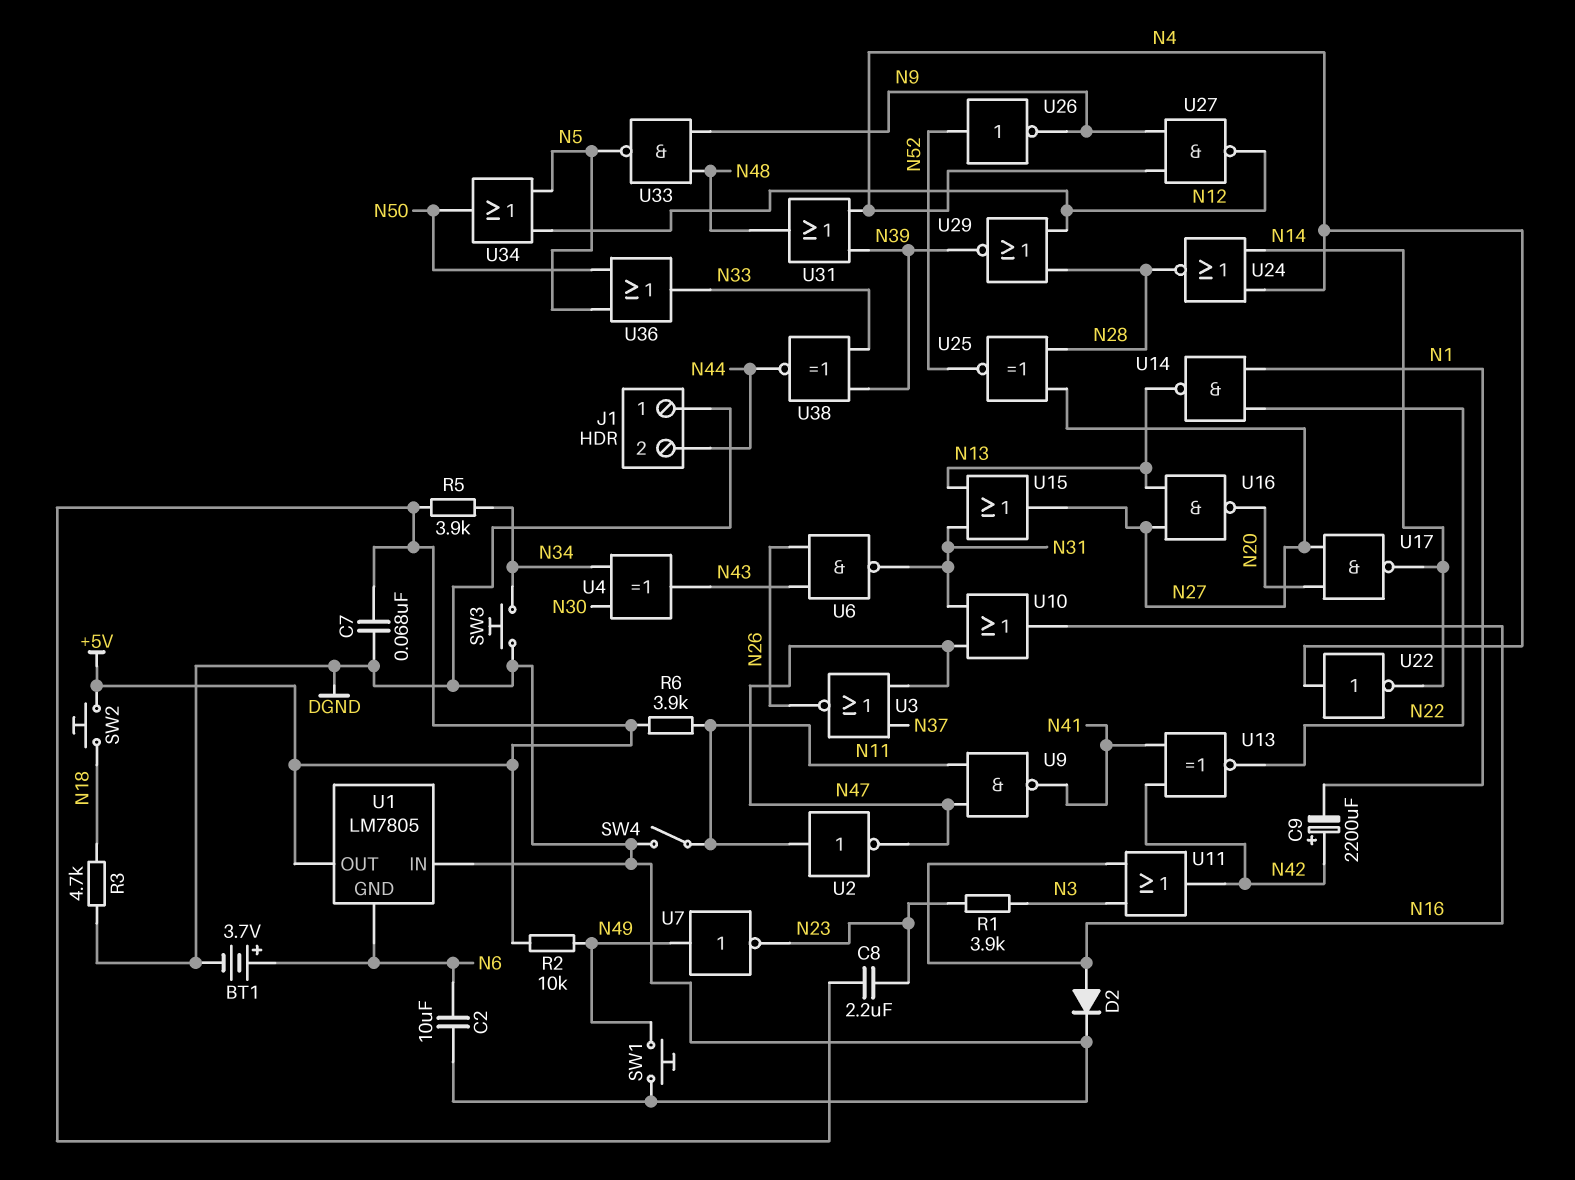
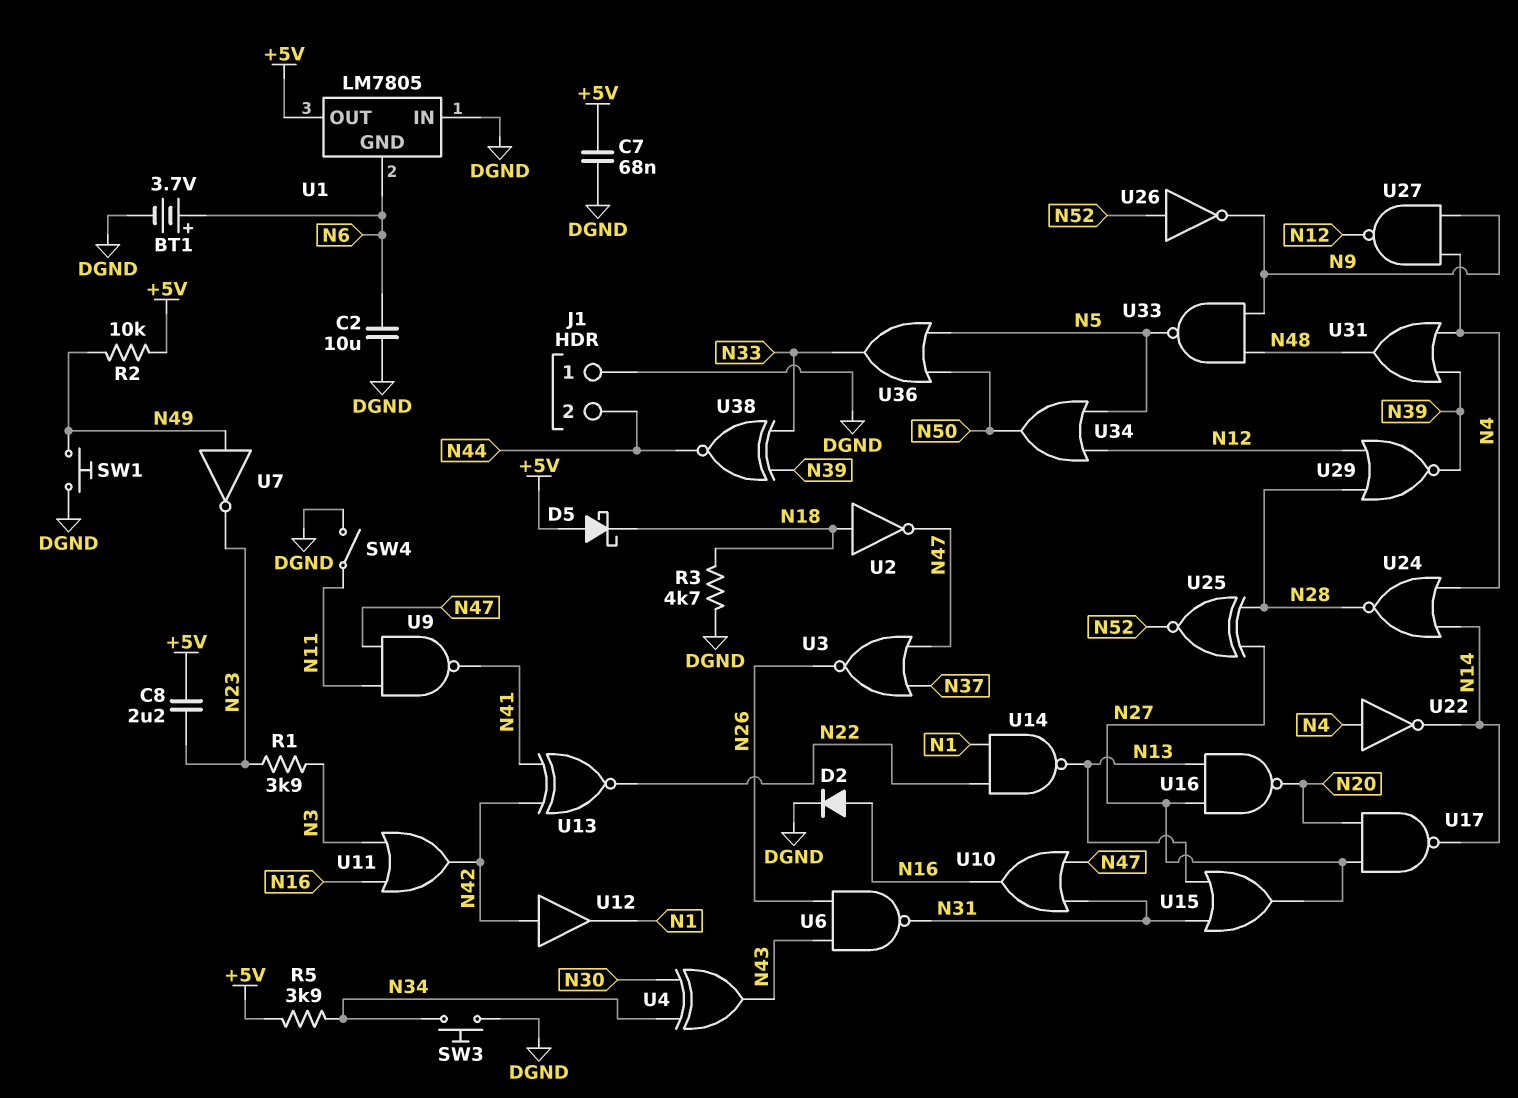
C9: 2200uF (plus N42, minus N1) -> none
D5: none -> schottky (A +5V, K N18)
R6: 3.9k (+5V, N11) -> none
SW2: button (+5V, N18) -> none
U2: NOT (in N11, out N47) -> NOT (in N18, out N47)
U12: none -> buffer (in N42, out N1)

